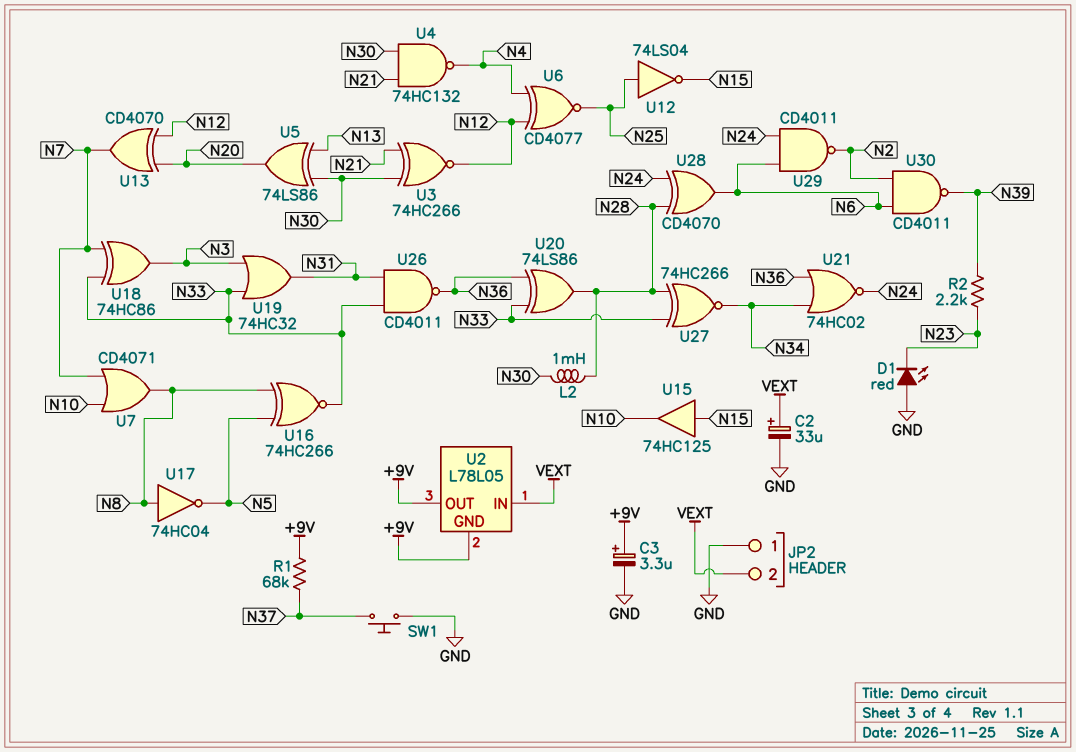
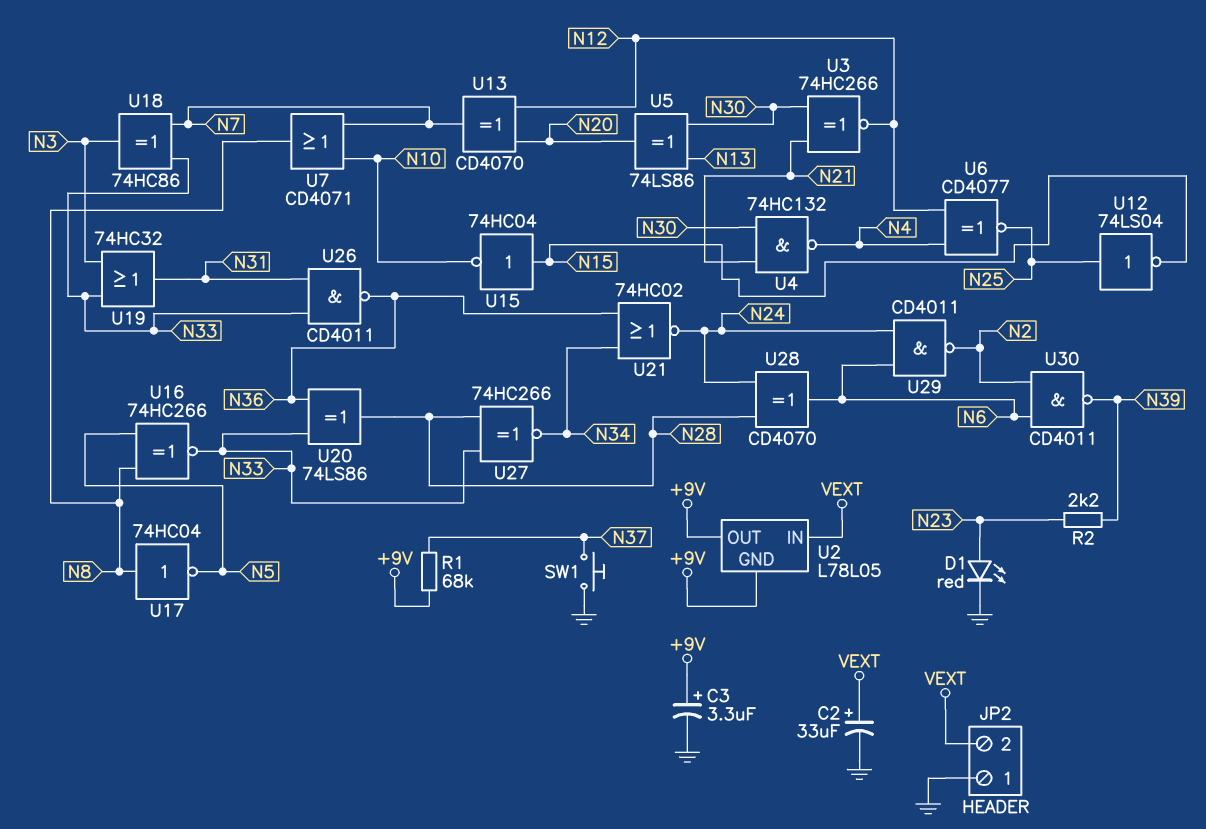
D1: LED red (A GND, K N23) -> LED red (A N23, K GND)
L2: 1mH (N28, N30) -> none
U15: buffer 74HC125 (in N15, out N10) -> NOT 74HC04 (in N15, out N10)

